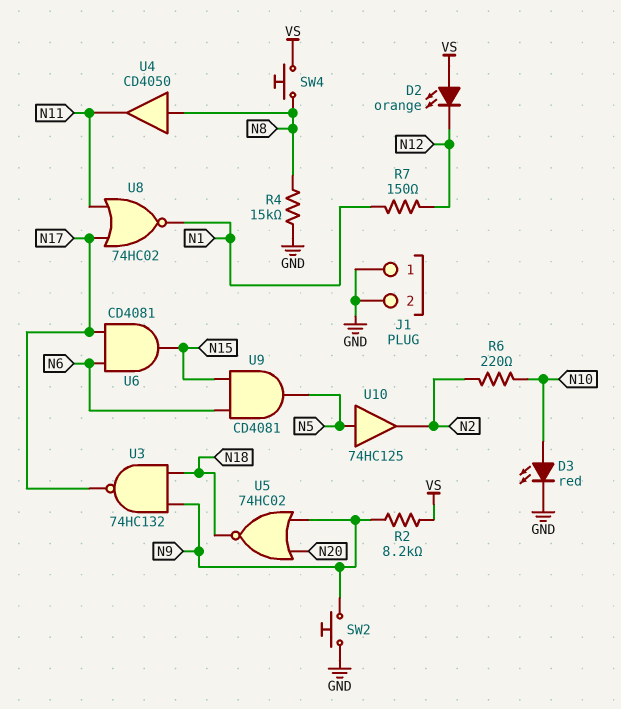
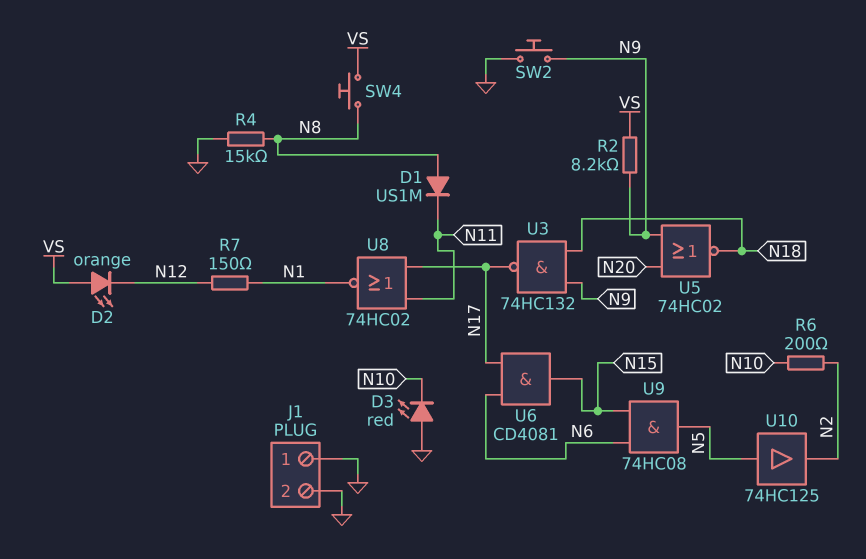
D1: none -> diode US1M (A N8, K N11)
D3: LED red (A N10, K GND) -> LED red (A GND, K N10)
R6: 220 (N2, N10) -> 200 (N2, N10)
U4: buffer CD4050 (in N8, out N11) -> none
U9: AND CD4081 (in N6, in N15, out N5) -> AND 74HC08 (in N6, in N15, out N5)

